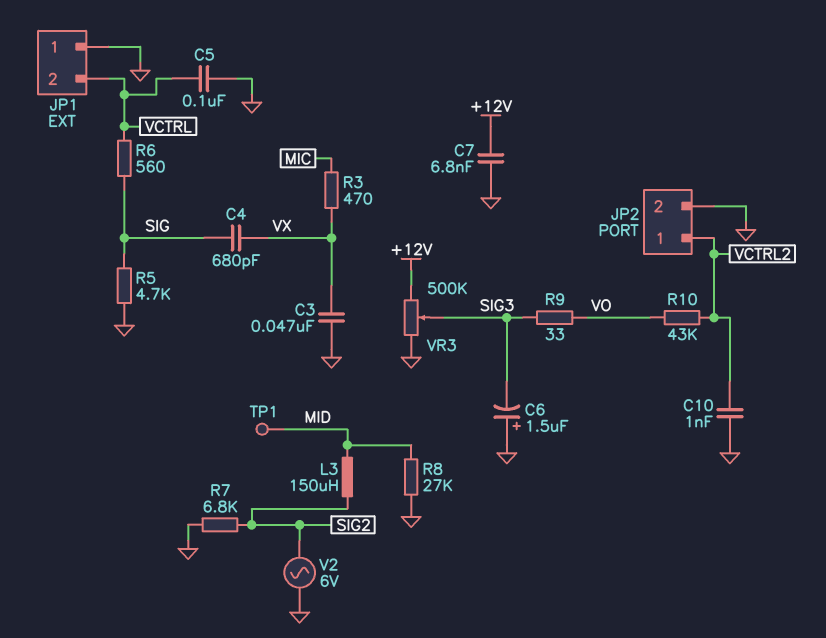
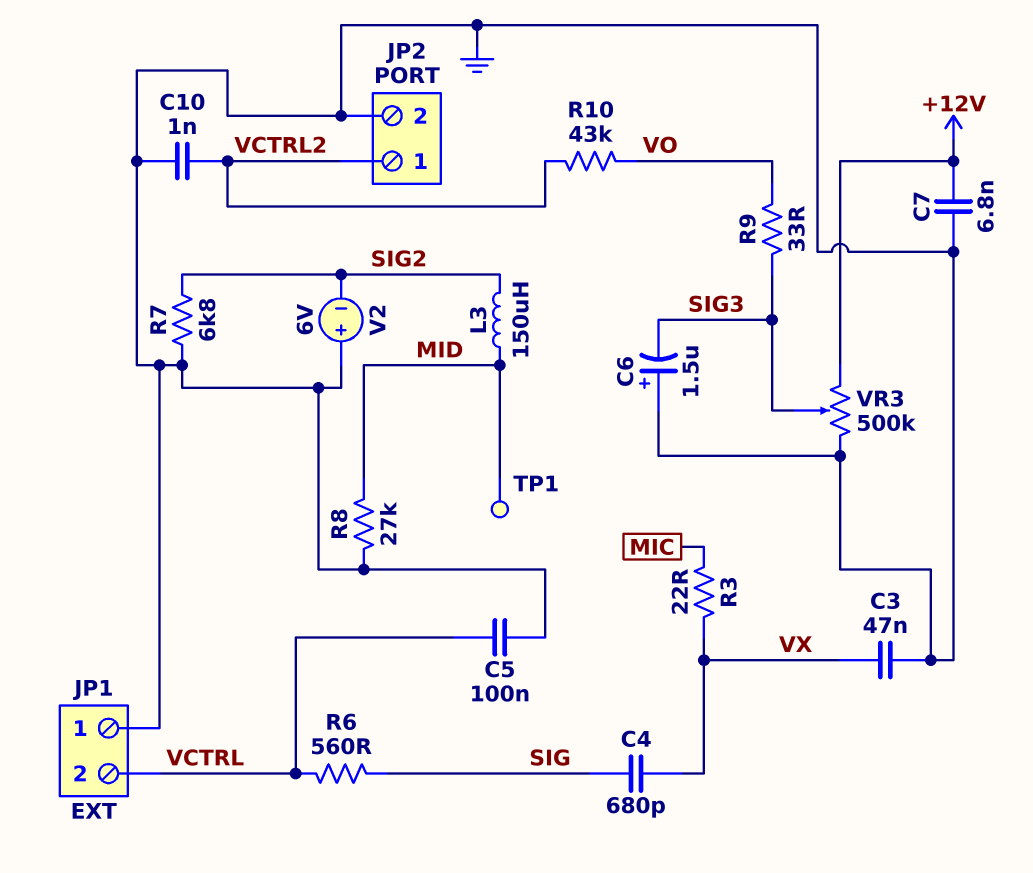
R3: 470 (MIC, VX) -> 22 (MIC, VX)
R5: 4.7k (GND, SIG) -> none
V2: AC 6V (GND, SIG2) -> 6V (plus GND, minus SIG2)

